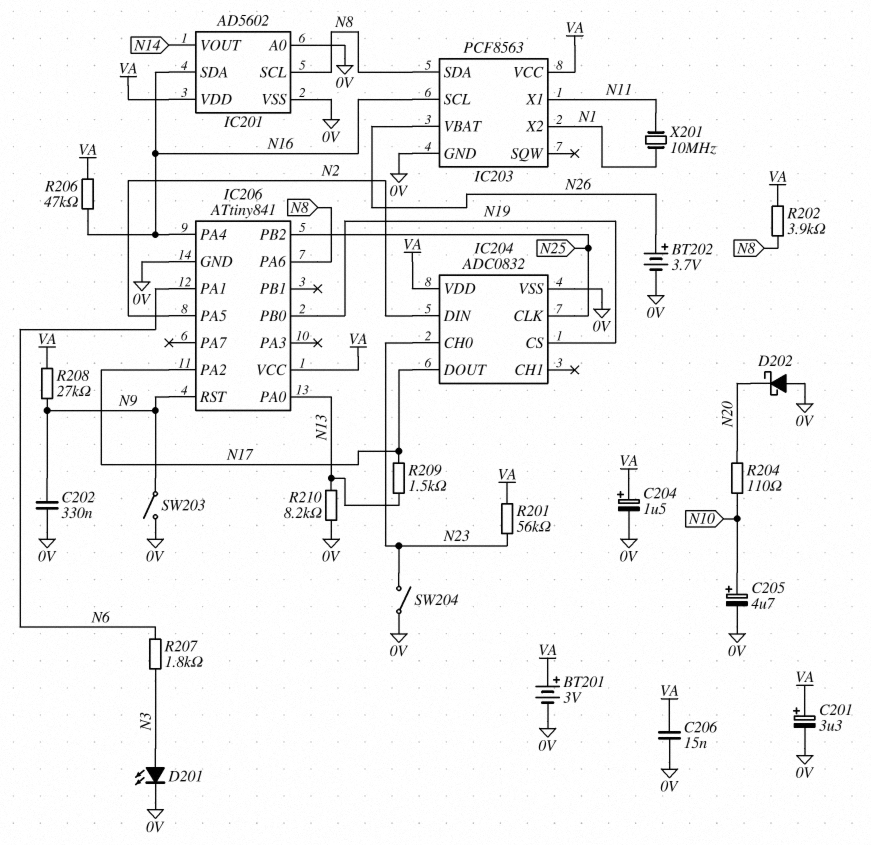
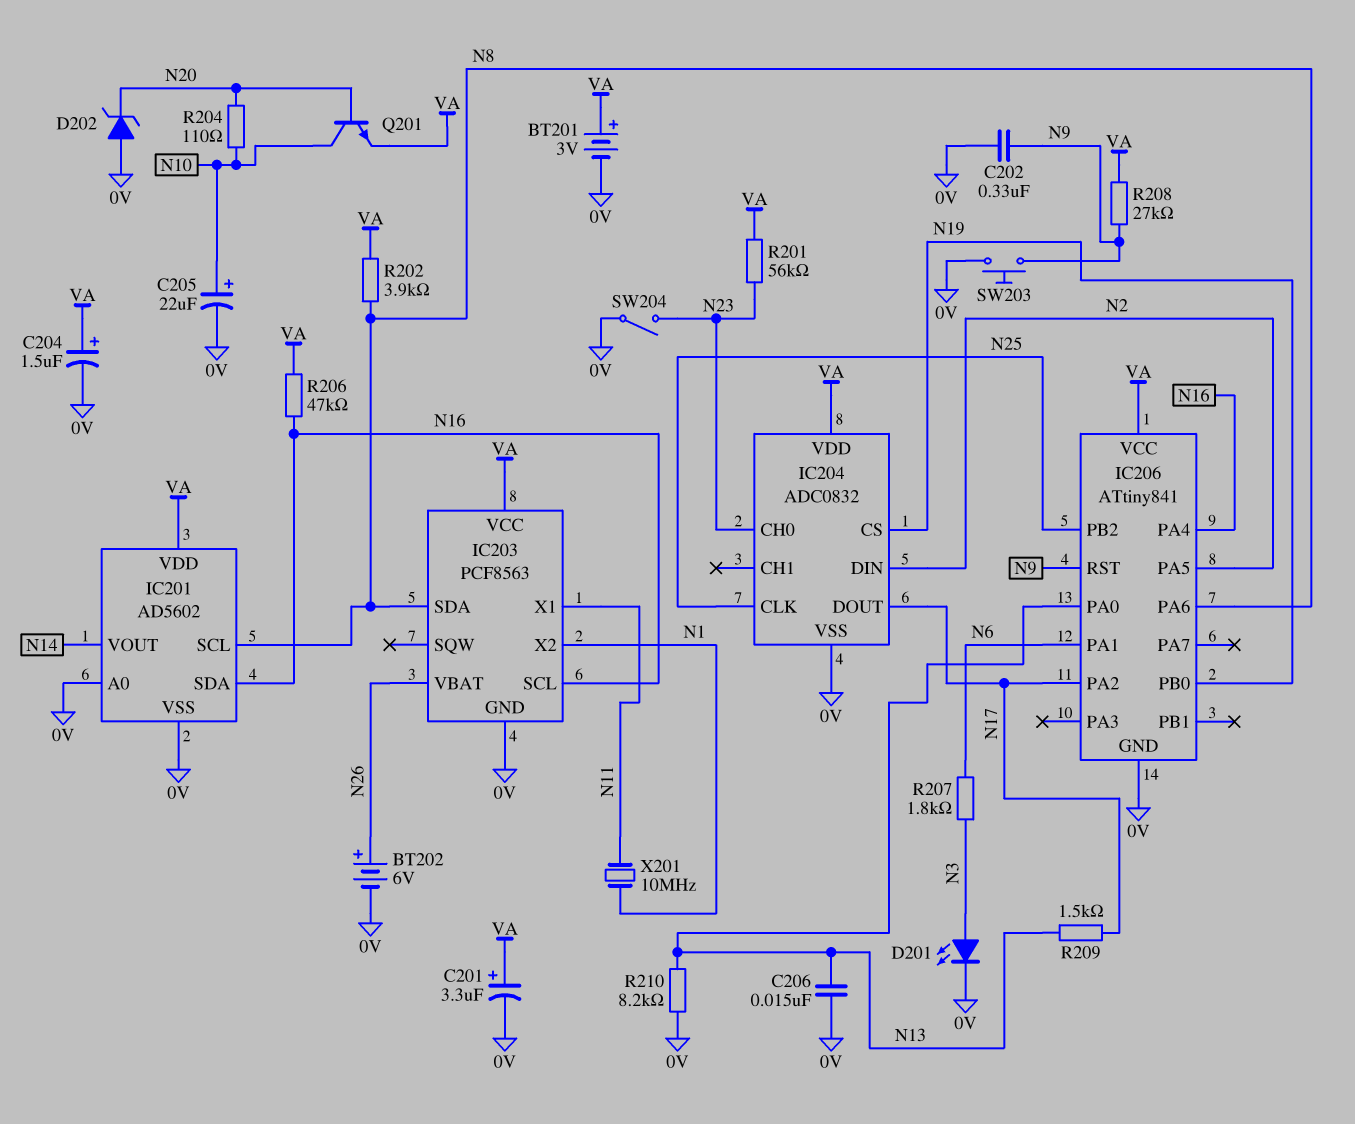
BT202: 3.7V (plus N26, minus 0V) -> 6V (plus N26, minus 0V)
C205: 4.7uF (plus N10, minus 0V) -> 22uF (plus N10, minus 0V)
C206: 15nF (0V, VA) -> 15nF (0V, N13)
D202: schottky (A 0V, K N20) -> zener (A 0V, K N20)
Q201: none -> NPN (B N20, C N10, E VA)
SW203: switch (0V, N9) -> button (0V, N9)

